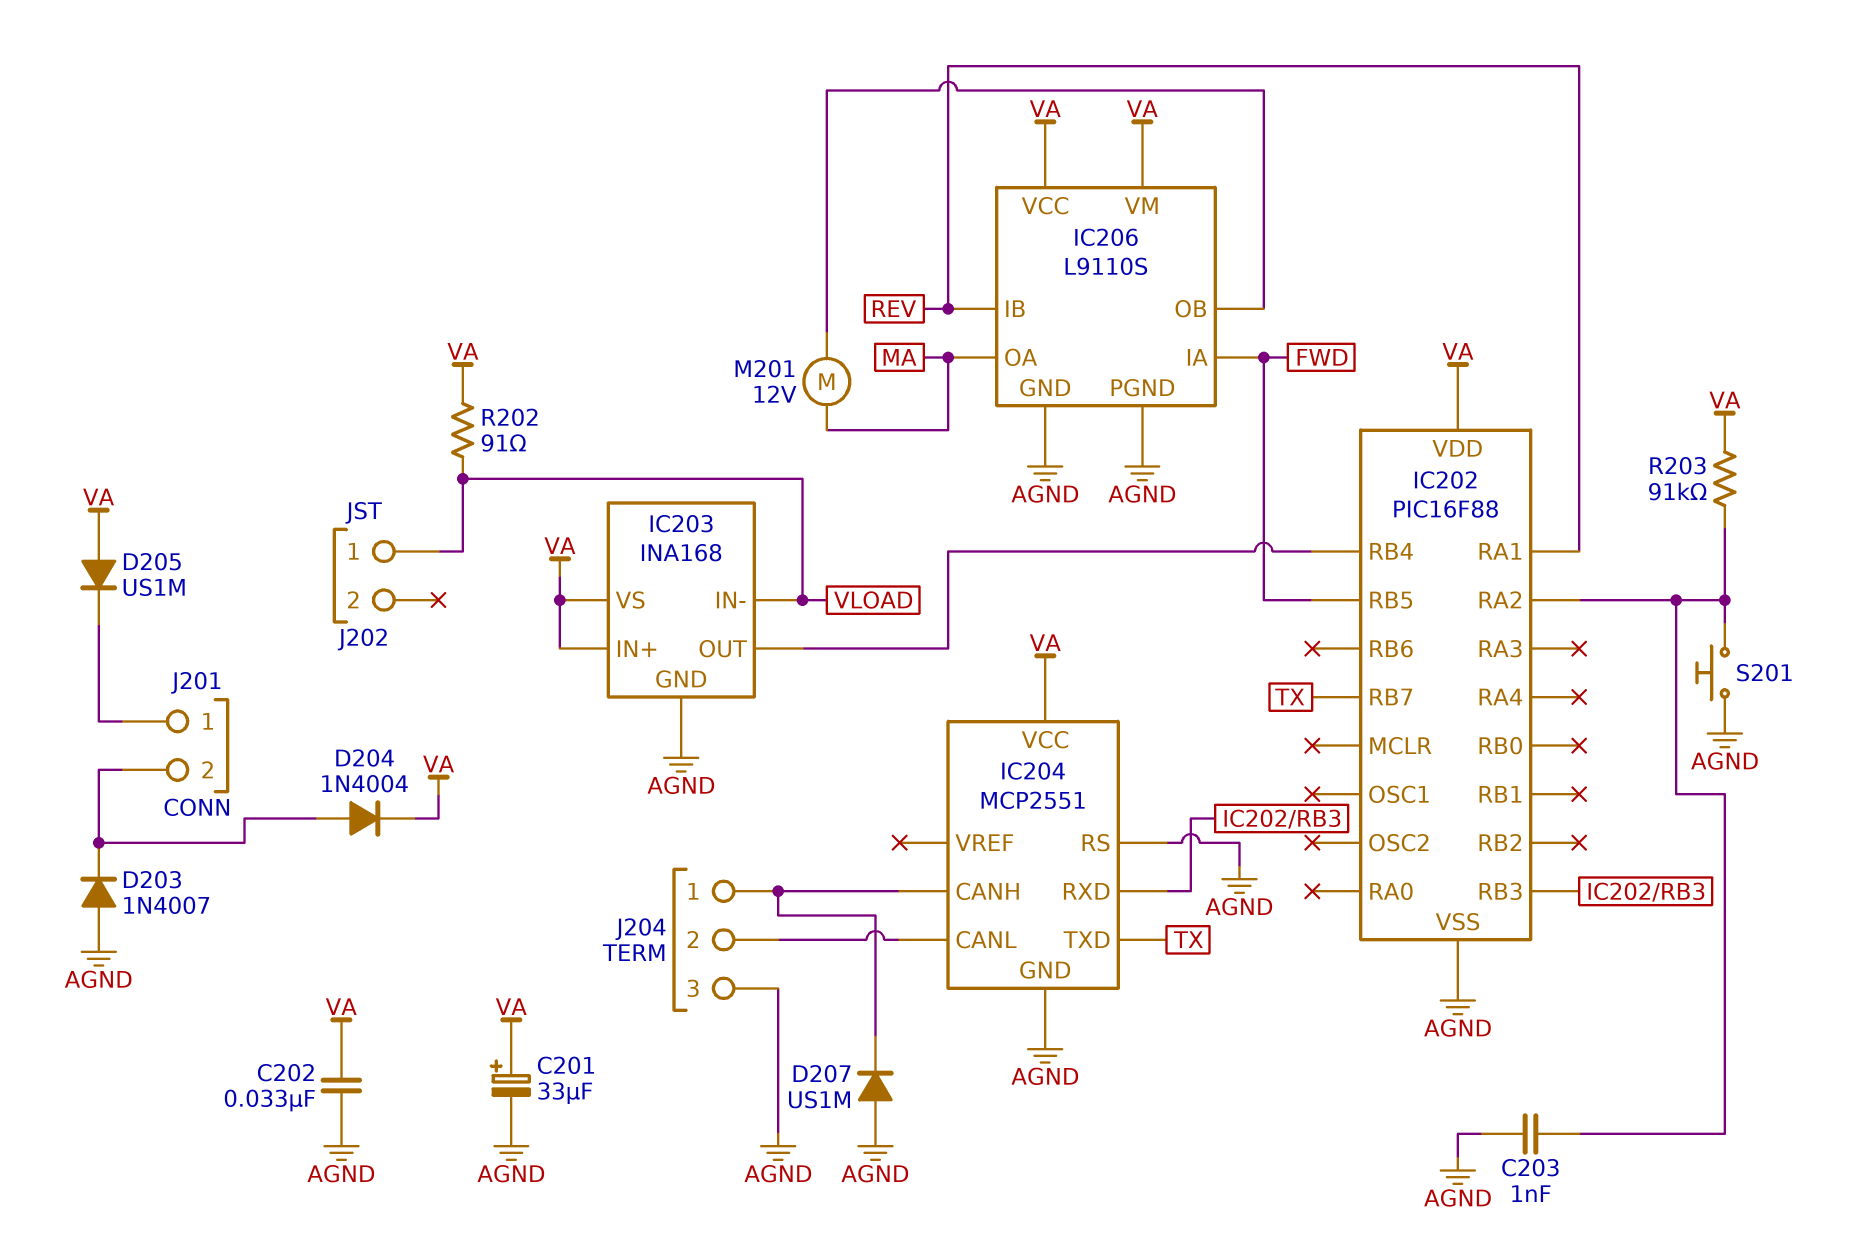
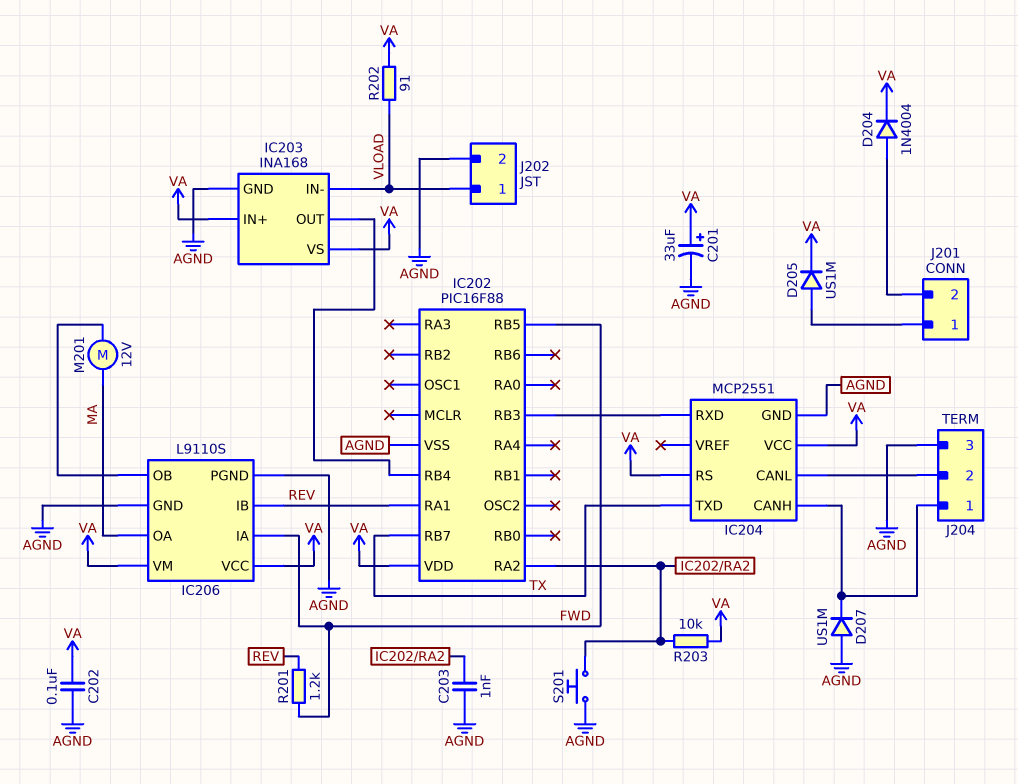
C202: 33nF (AGND, VA) -> 100nF (AGND, VA)
D203: diode 1N4007 (A AGND, K J201/2) -> none
D205: diode US1M (A VA, K J201/1) -> diode US1M (A J201/1, K VA)
IC204 pin RS: AGND -> VA
J202 pin 2: none -> AGND
R201: none -> 1.2k (FWD, REV)
R203: 91k (IC202/RA2, VA) -> 10k (IC202/RA2, VA)

